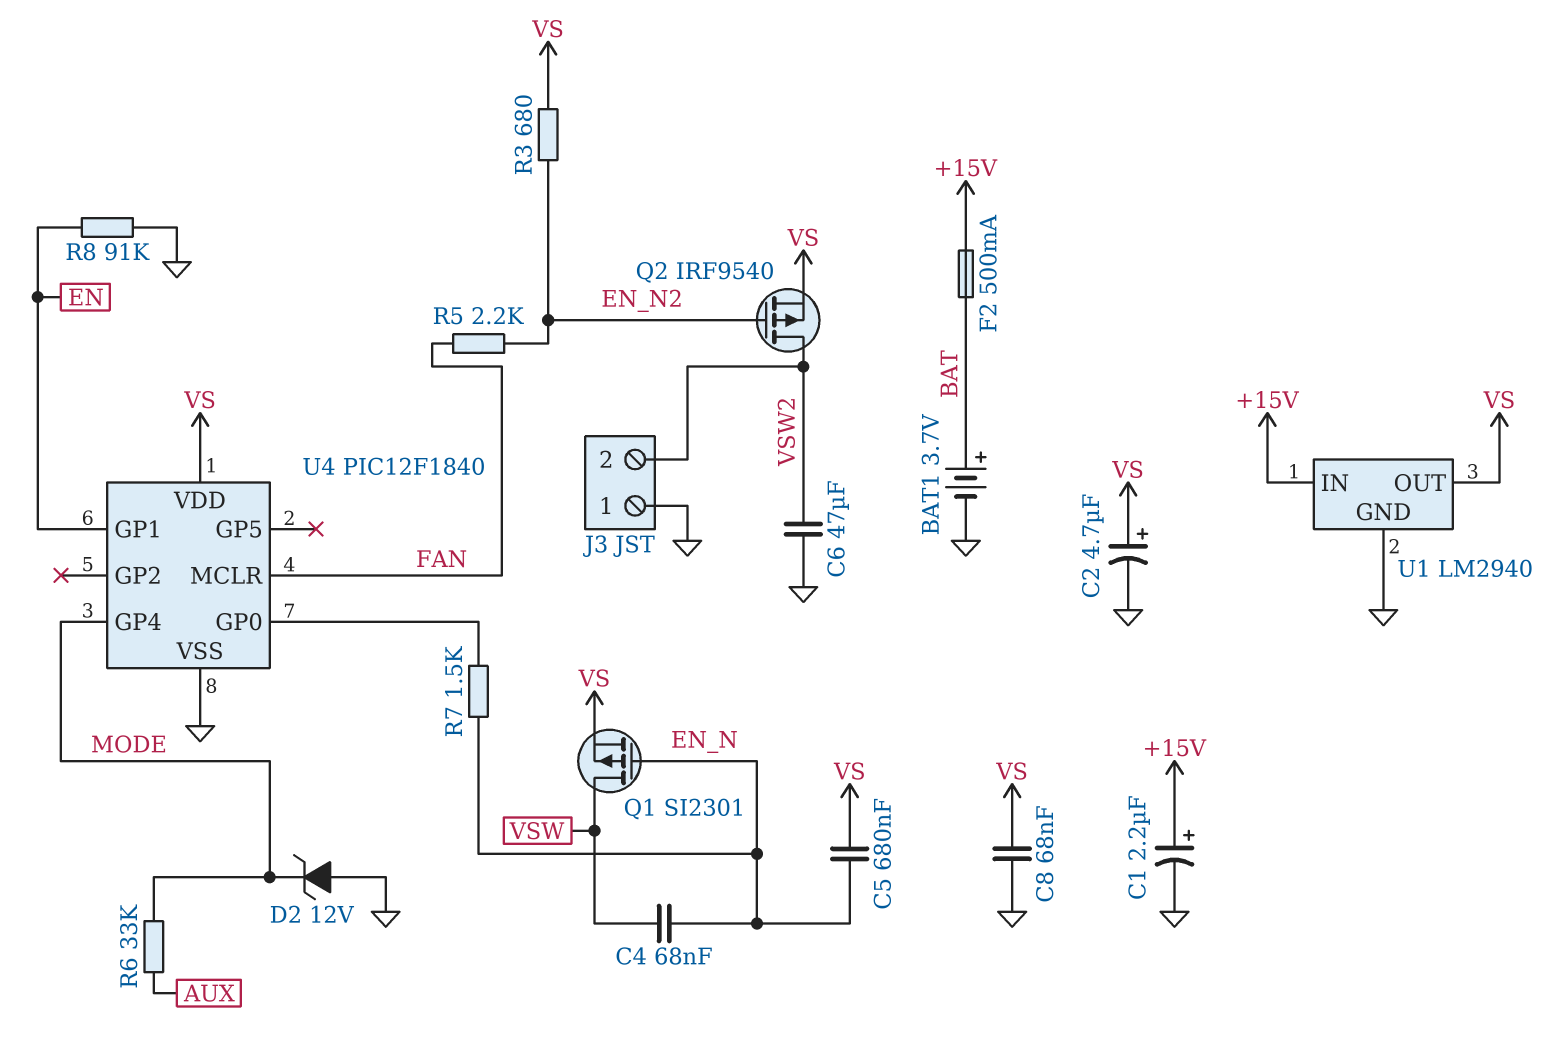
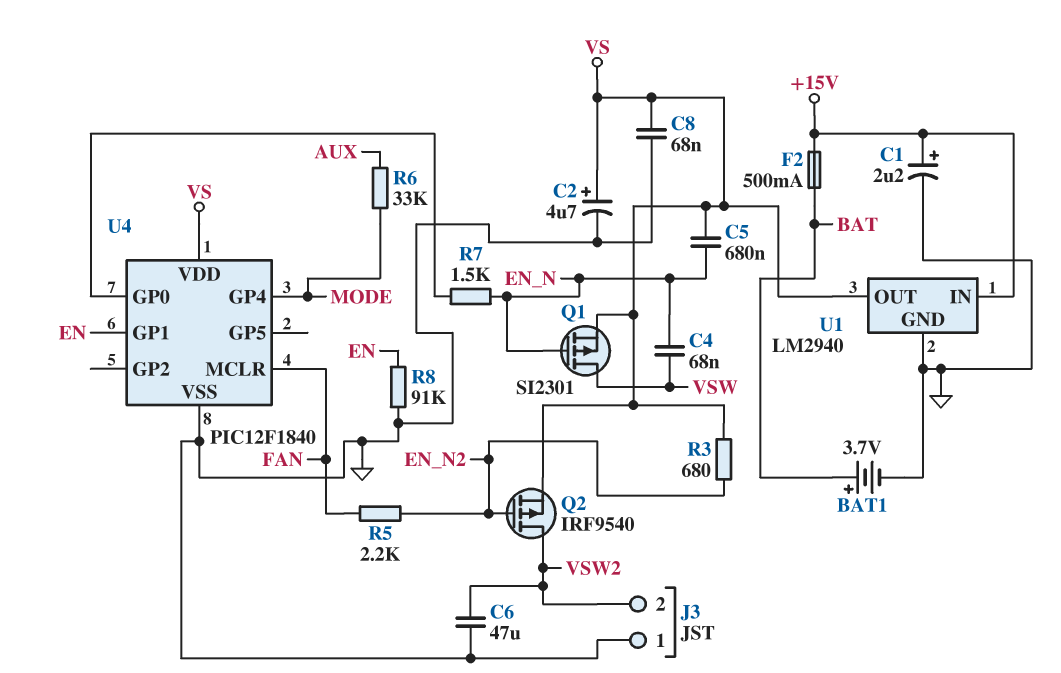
D2: zener 12V (A GND, K MODE) -> none

